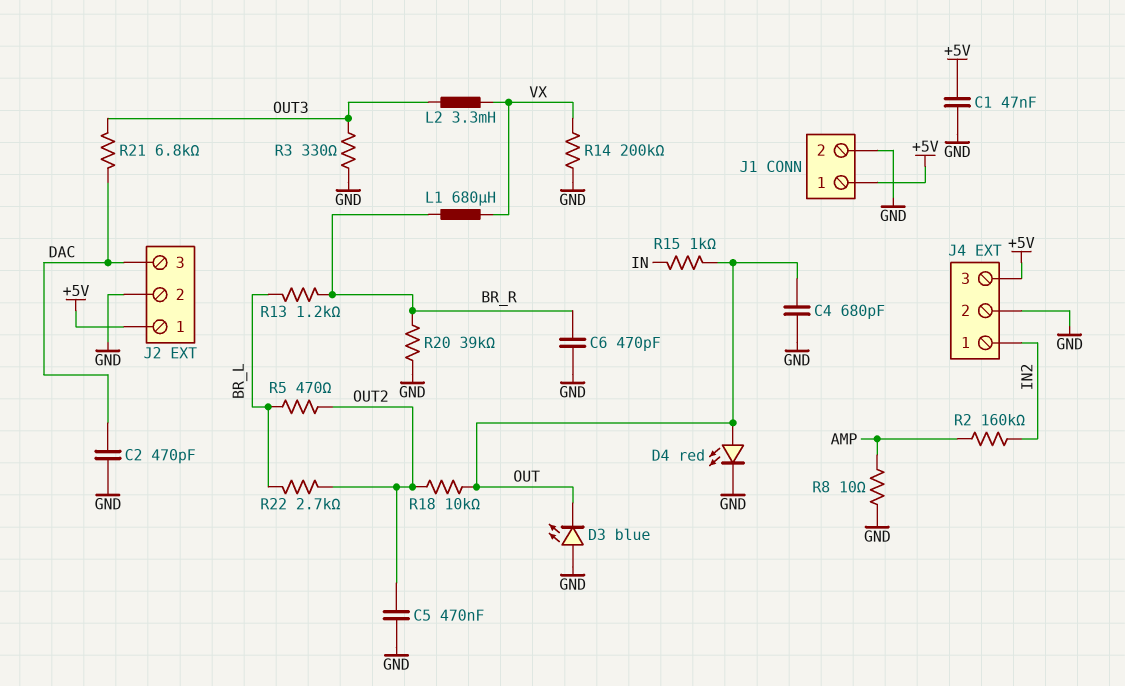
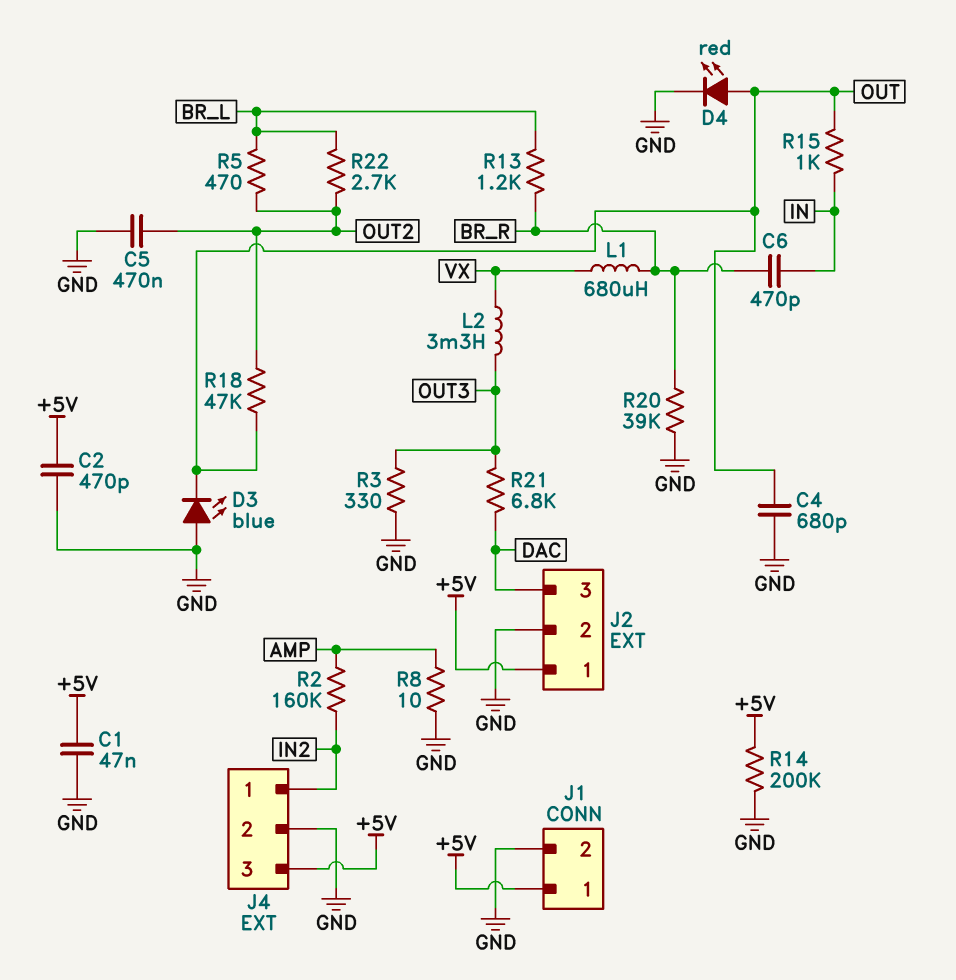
C2: 470pF (DAC, GND) -> 470pF (+5V, GND)
C6: 470pF (BR_R, GND) -> 470pF (BR_R, IN)
R14: 200k (GND, VX) -> 200k (+5V, GND)
R18: 10k (OUT, OUT2) -> 47k (OUT, OUT2)

